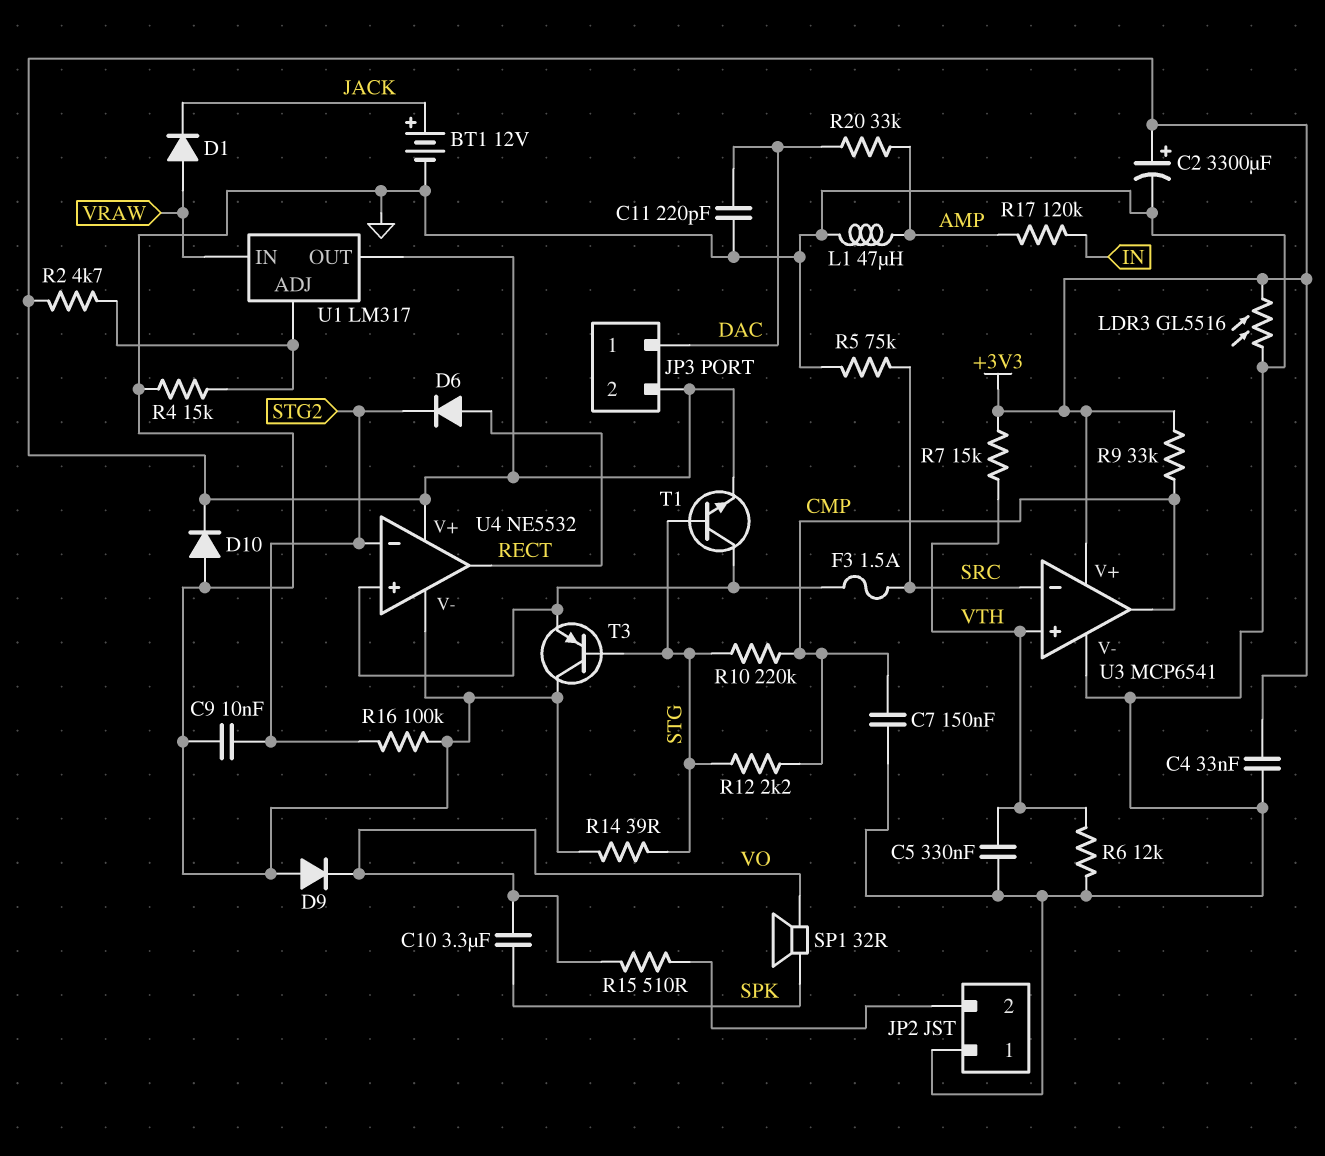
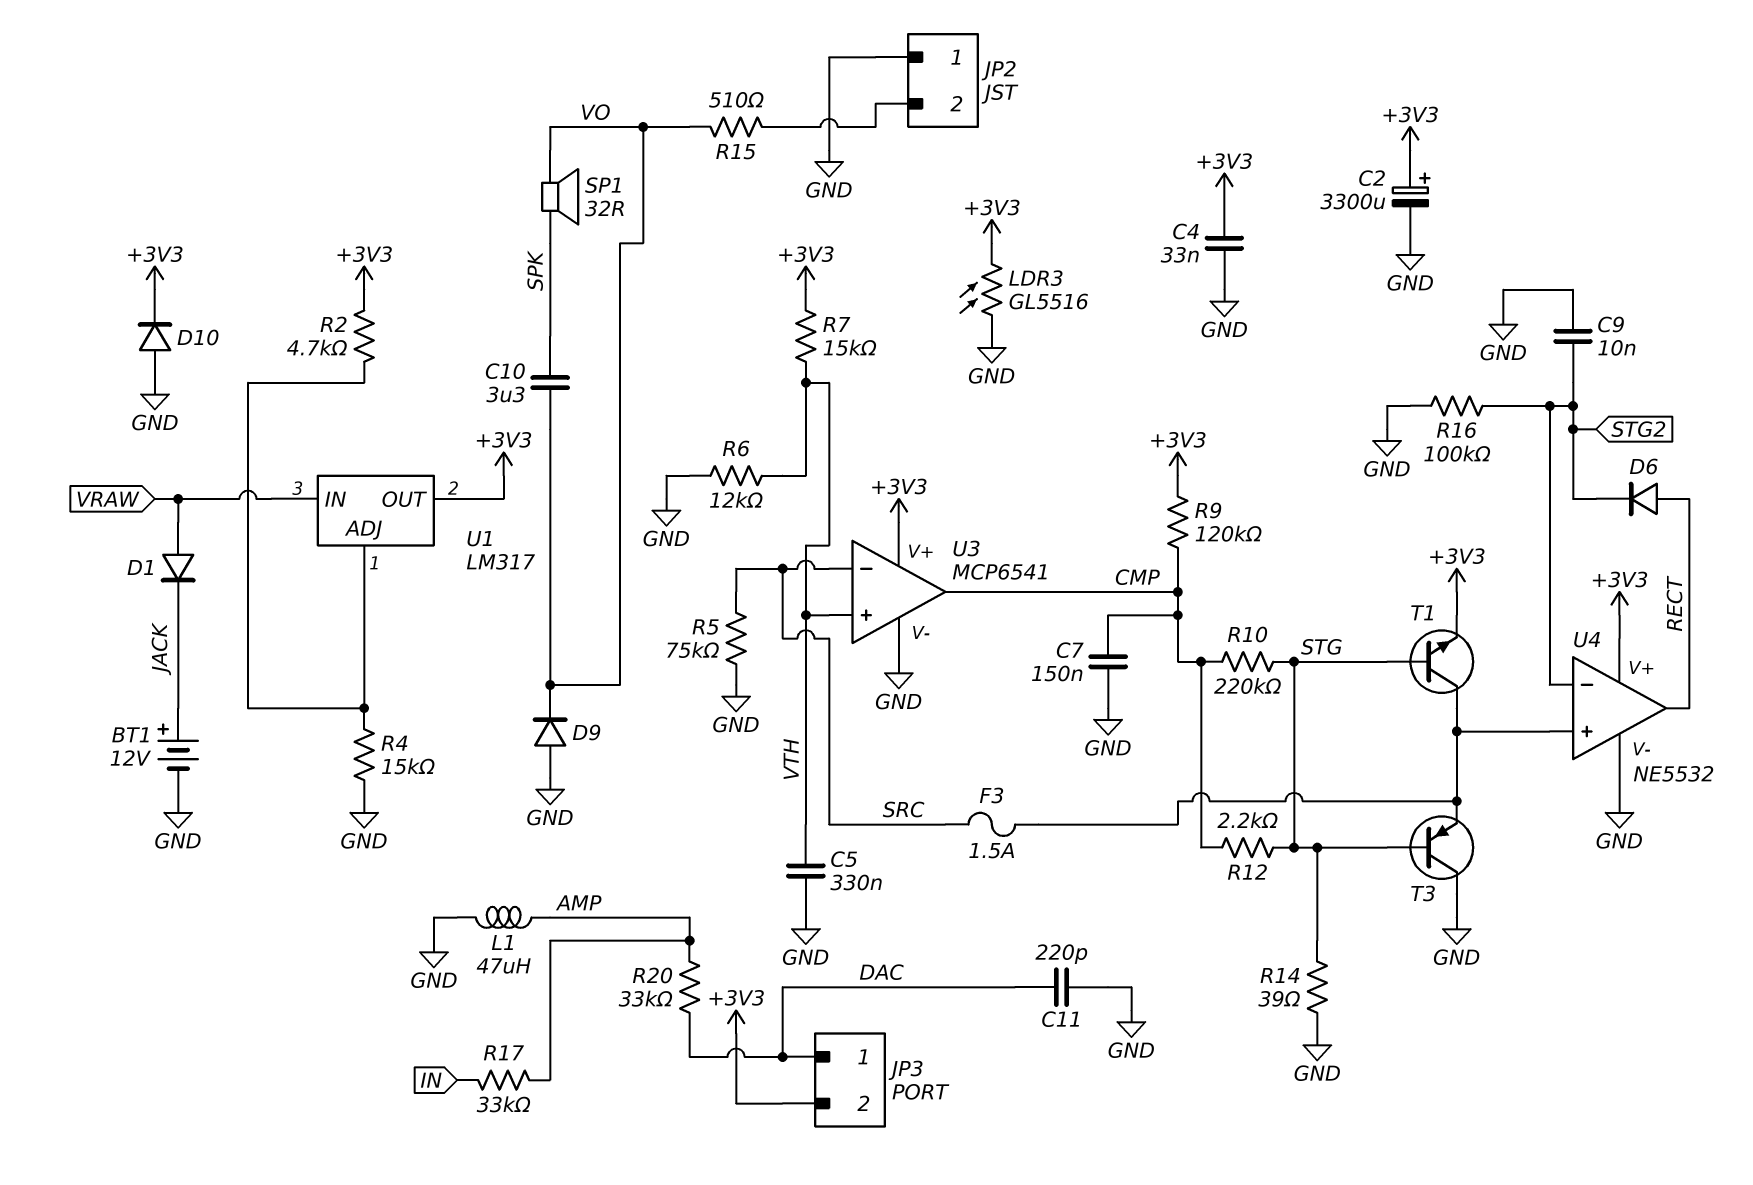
R9: 33k (+3V3, CMP) -> 120k (+3V3, CMP)
R17: 120k (AMP, IN) -> 33k (AMP, IN)

